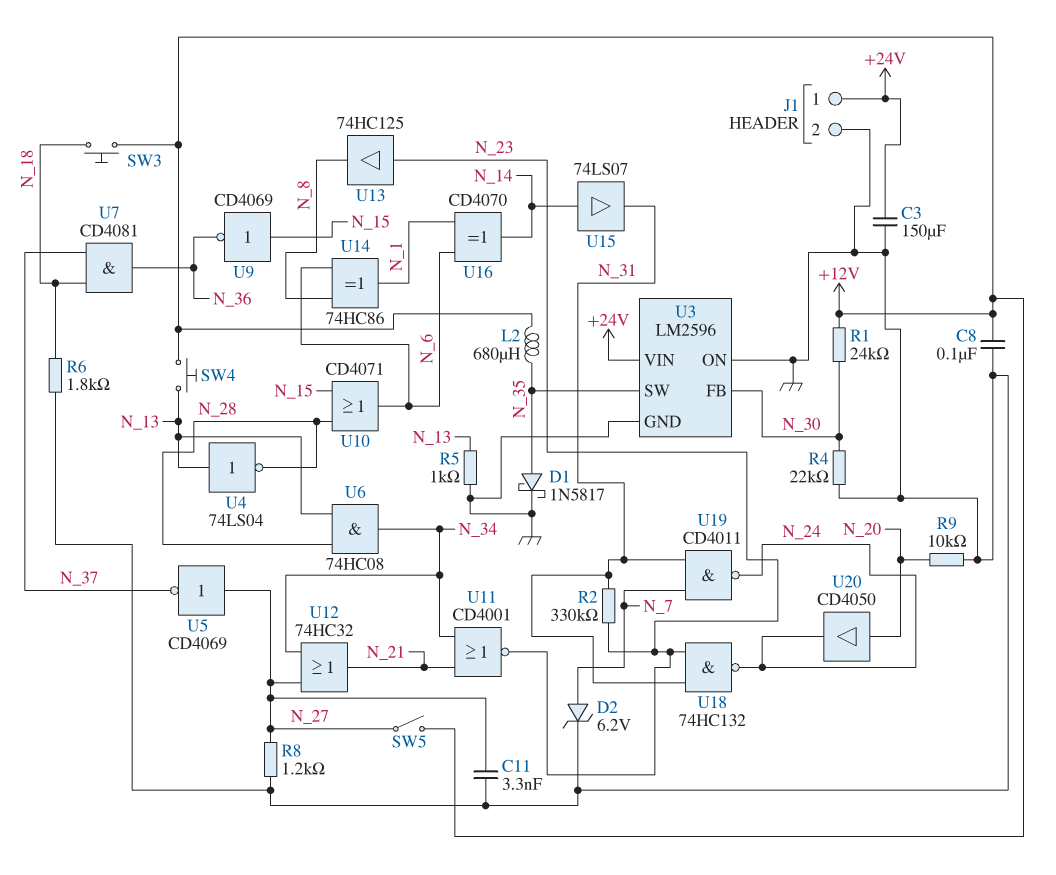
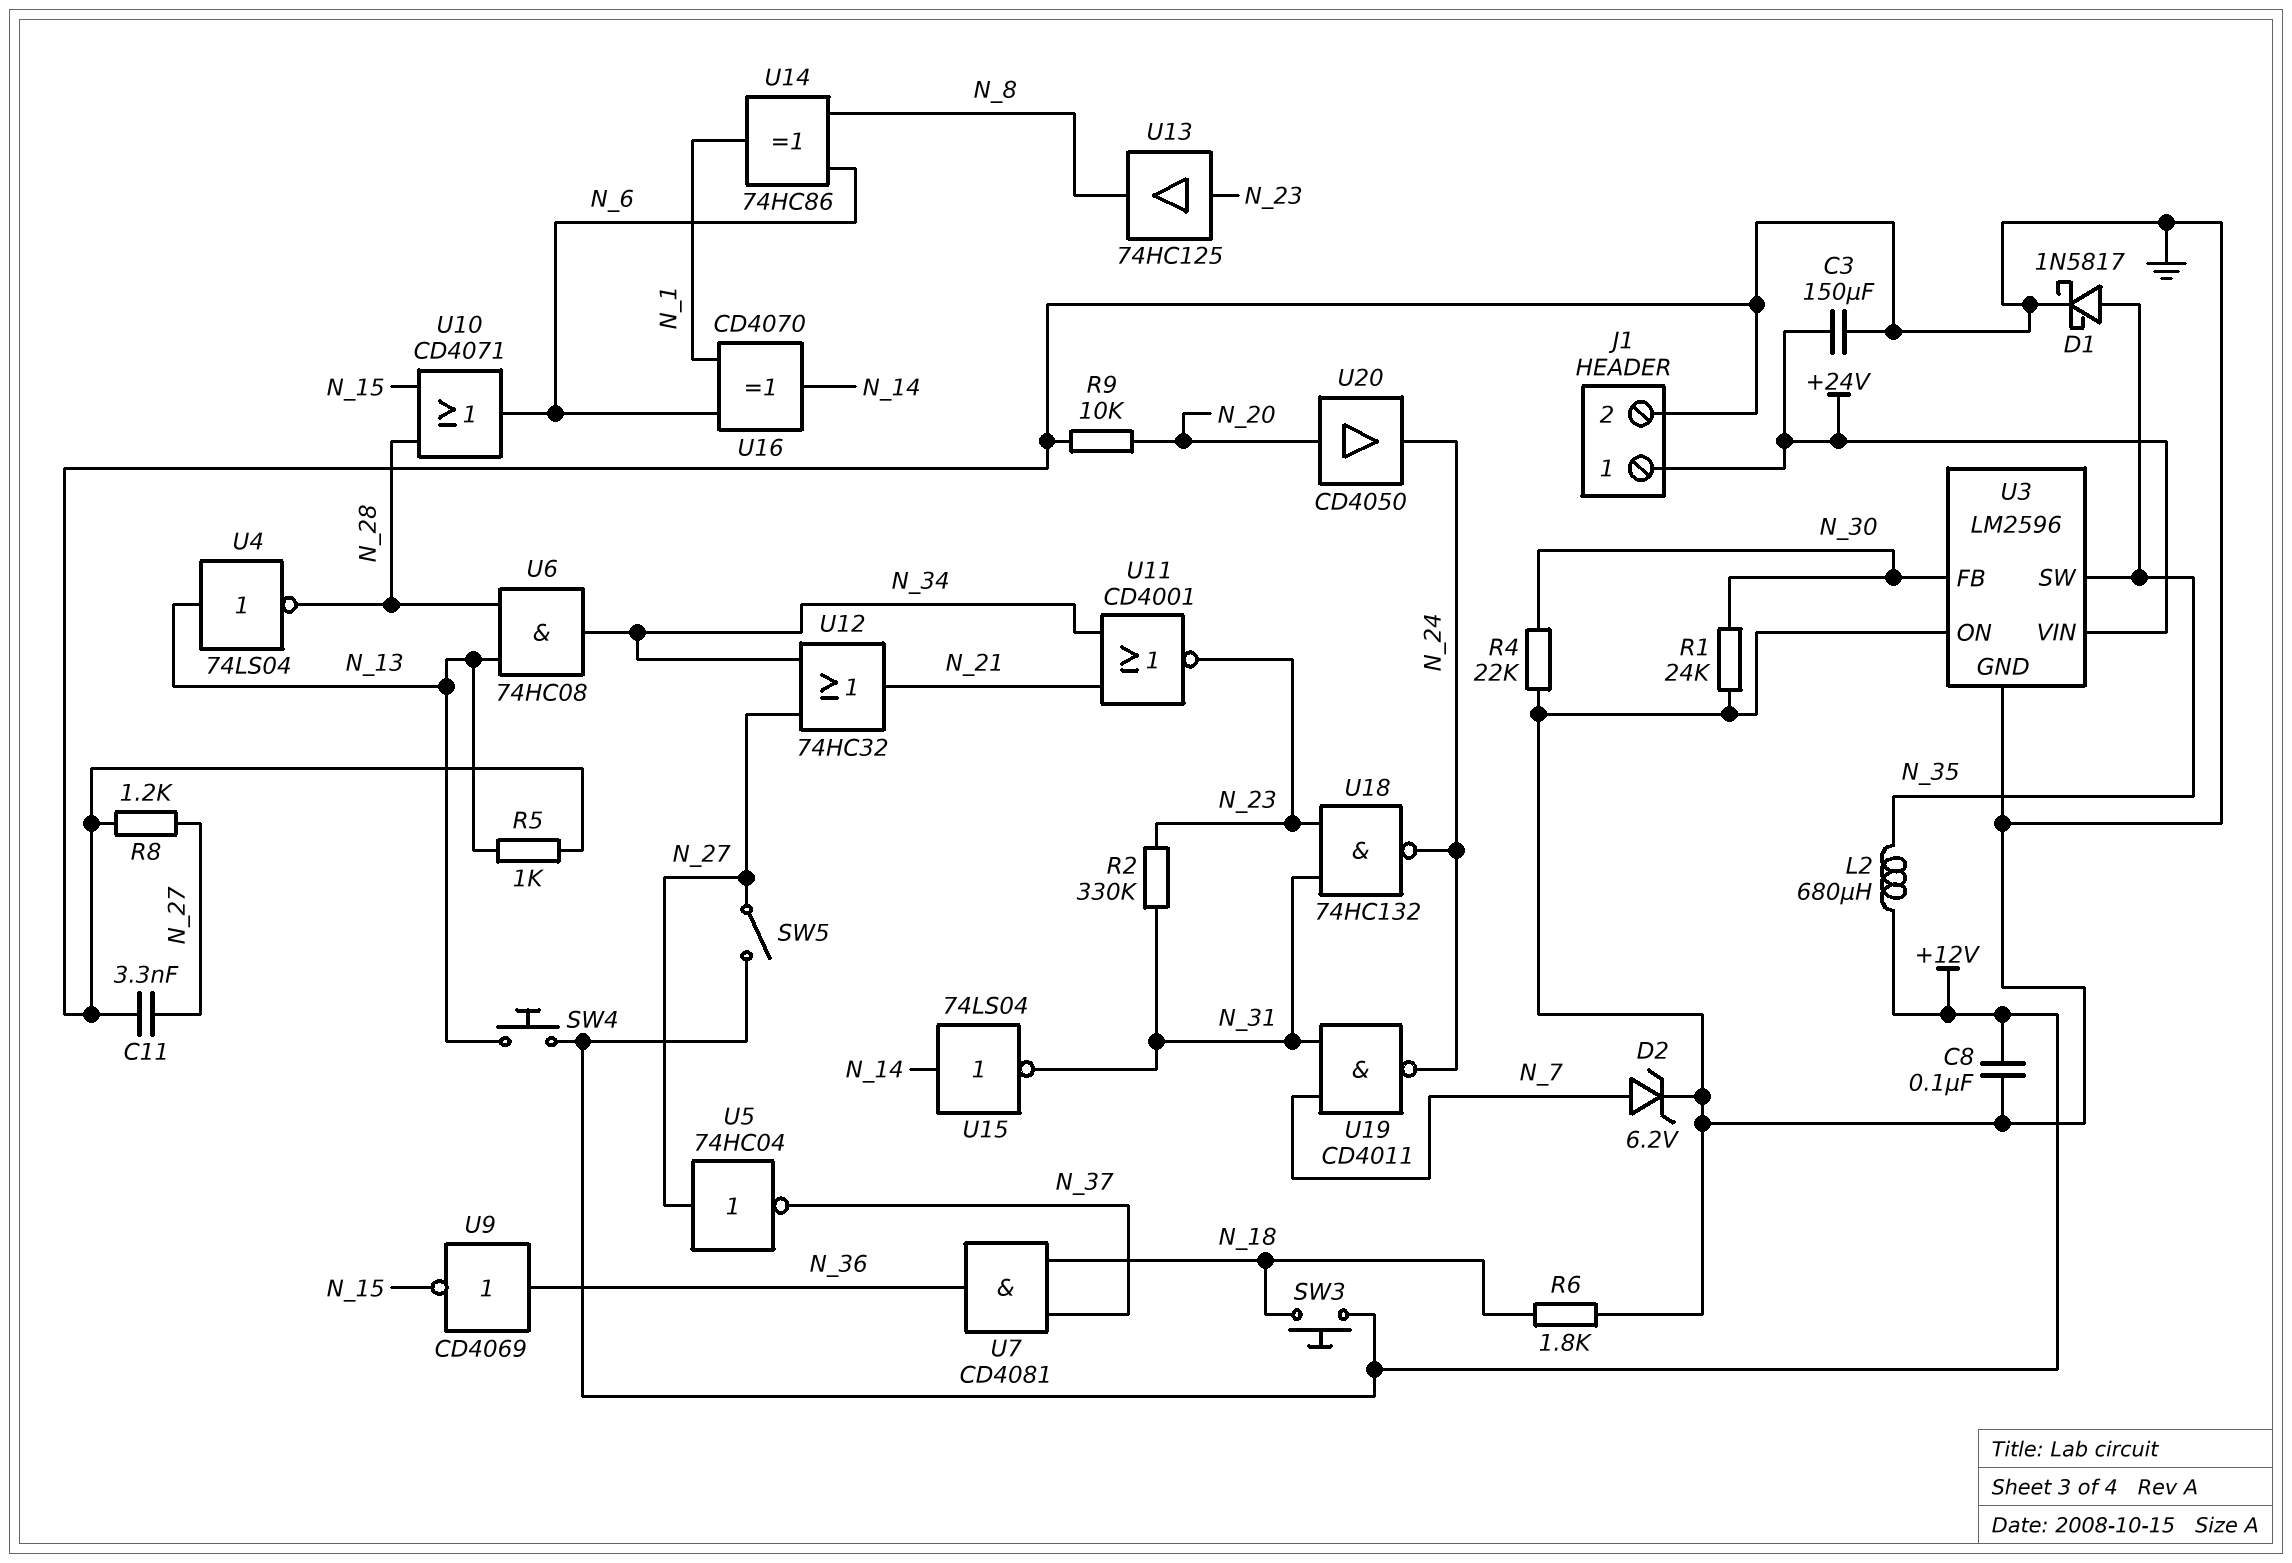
R1: 24k (+12V, N_30) -> 24k (GND, N_30)
U5: NOT CD4069 (in N_27, out N_37) -> NOT 74HC04 (in N_27, out N_37)
U9: NOT CD4069 (in N_15, out N_36) -> NOT CD4069 (in N_36, out N_15)
U15: buffer 74LS07 (in N_14, out N_31) -> NOT 74LS04 (in N_14, out N_31)

